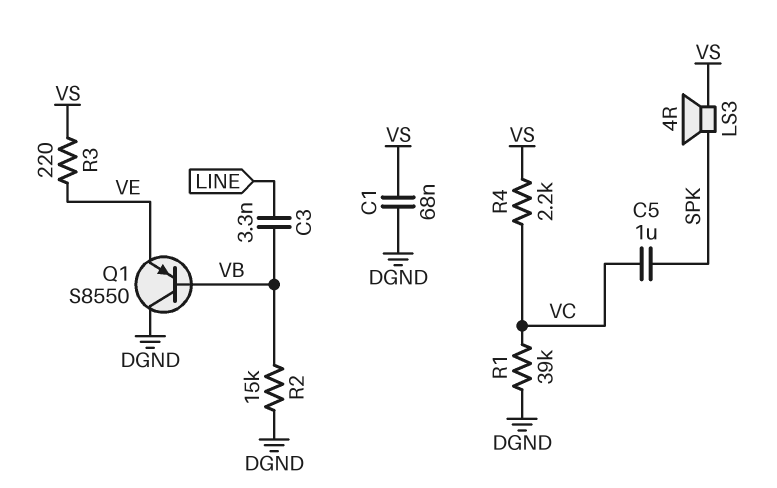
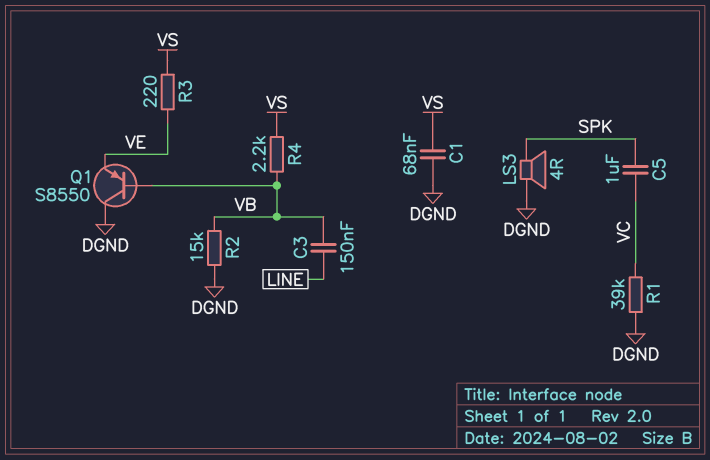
C3: 3.3nF (LINE, VB) -> 150nF (LINE, VB)
LS3: speaker 4R (SPK, VS) -> speaker 4R (DGND, SPK)
R4: 2.2k (VC, VS) -> 2.2k (VB, VS)

